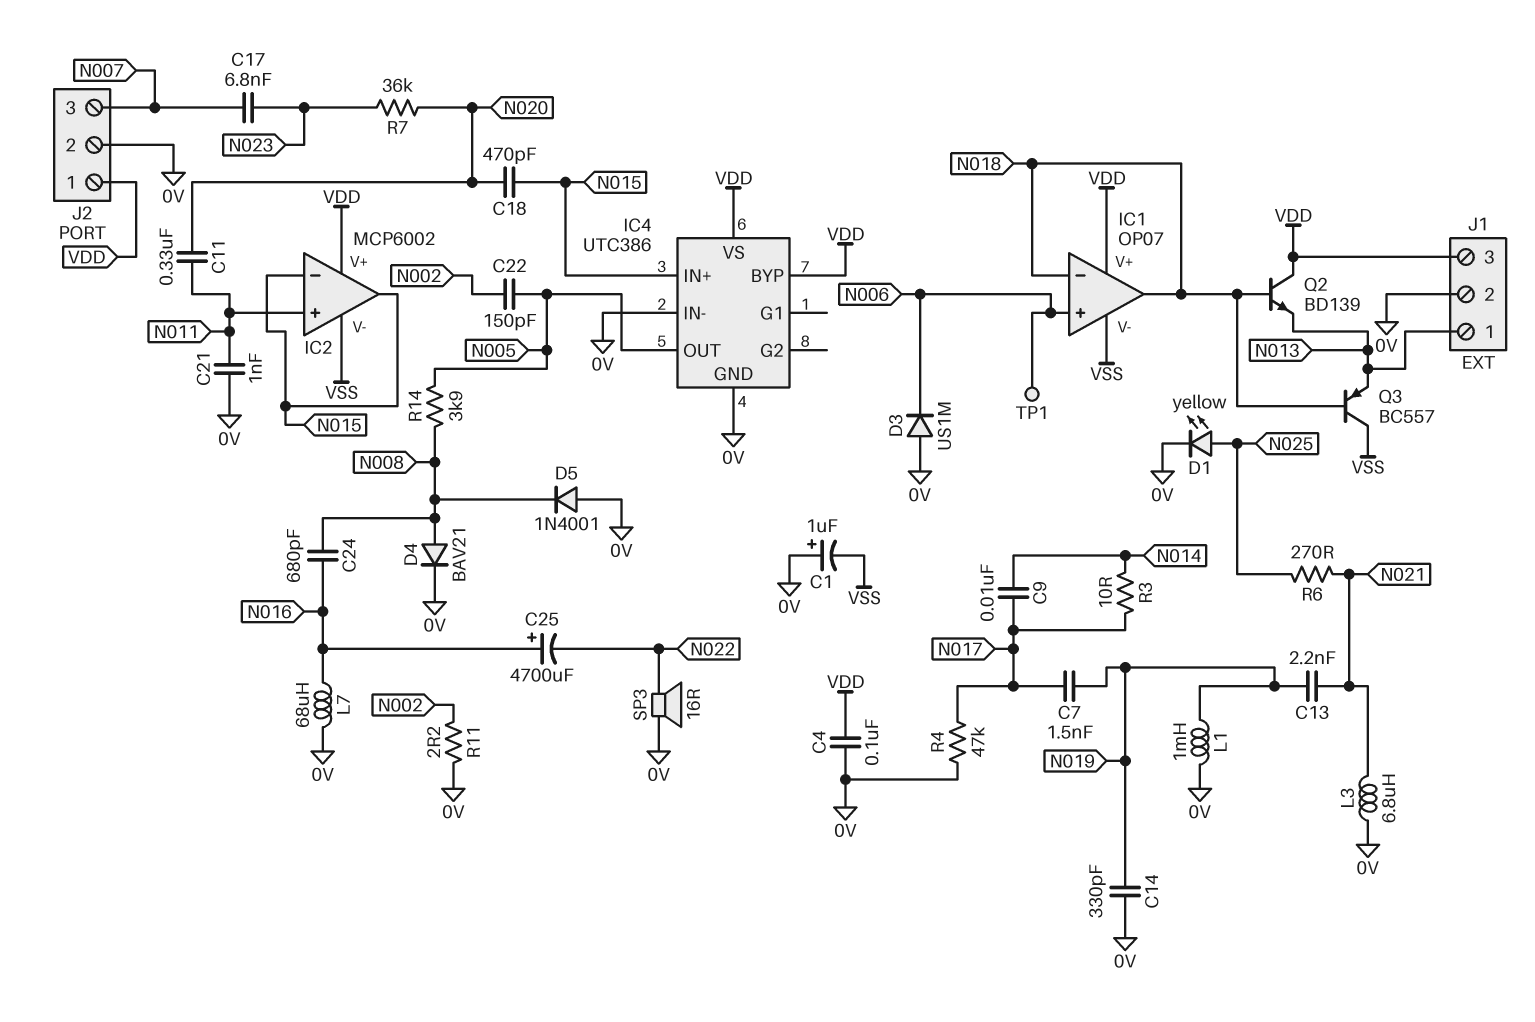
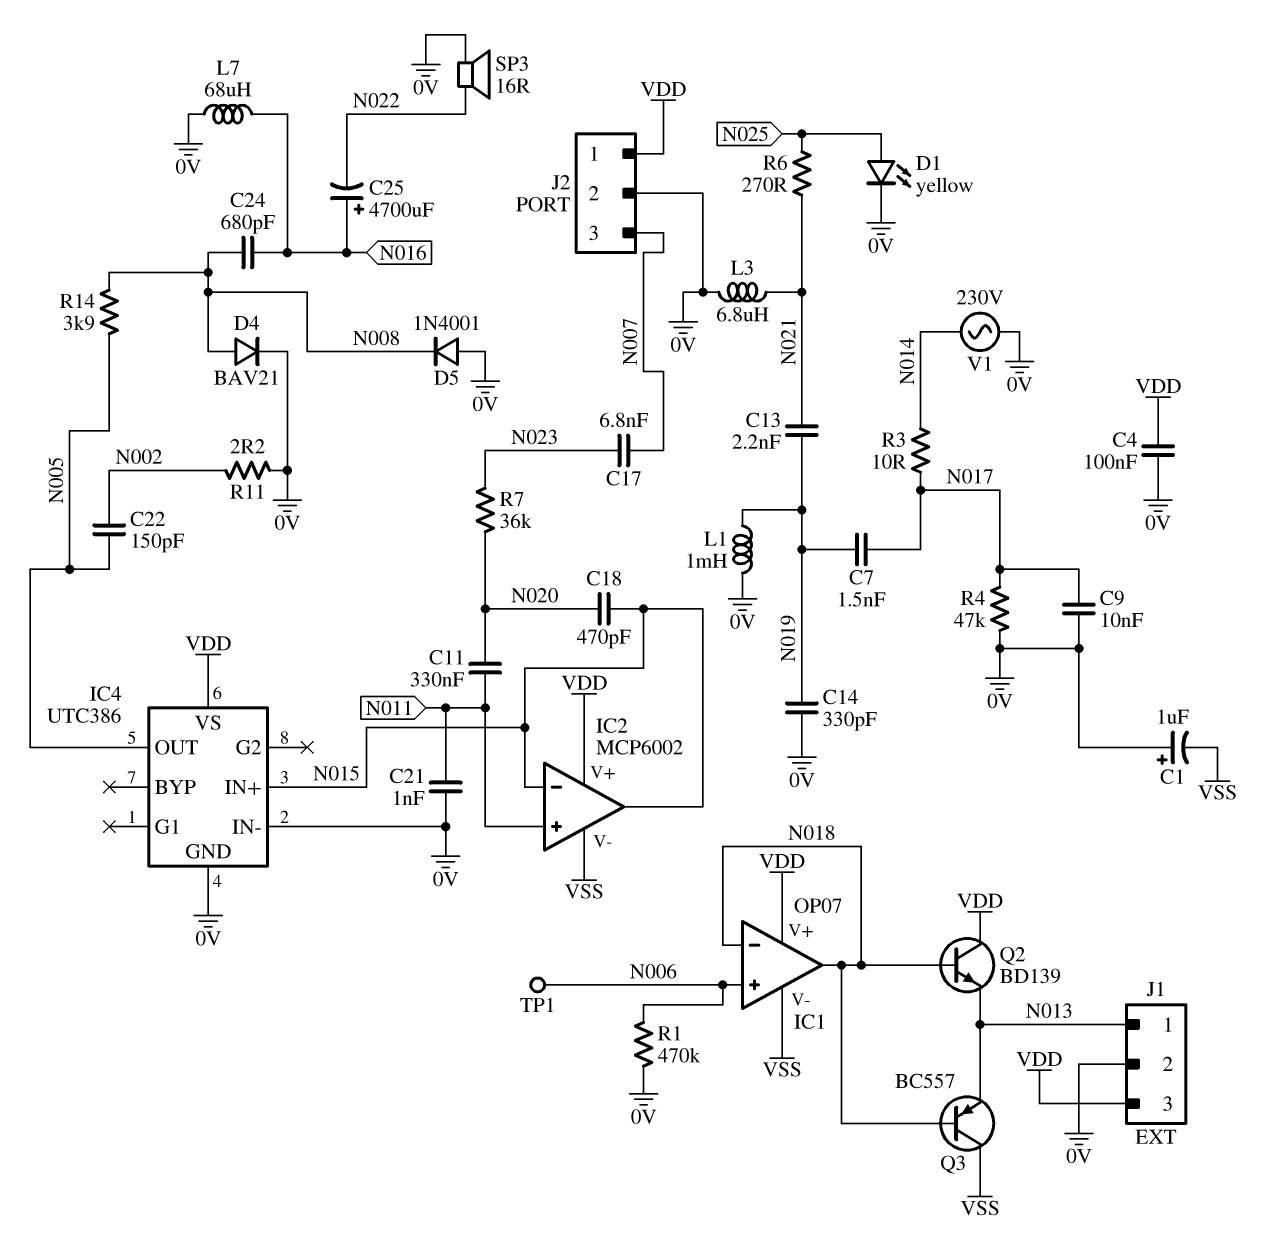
C9: 10nF (N014, N017) -> 10nF (0V, N017)
D3: diode US1M (A 0V, K N006) -> none
IC4 pin BYP: VDD -> none
R1: none -> 470k (0V, N006)
V1: none -> AC 230V (0V, N014)

